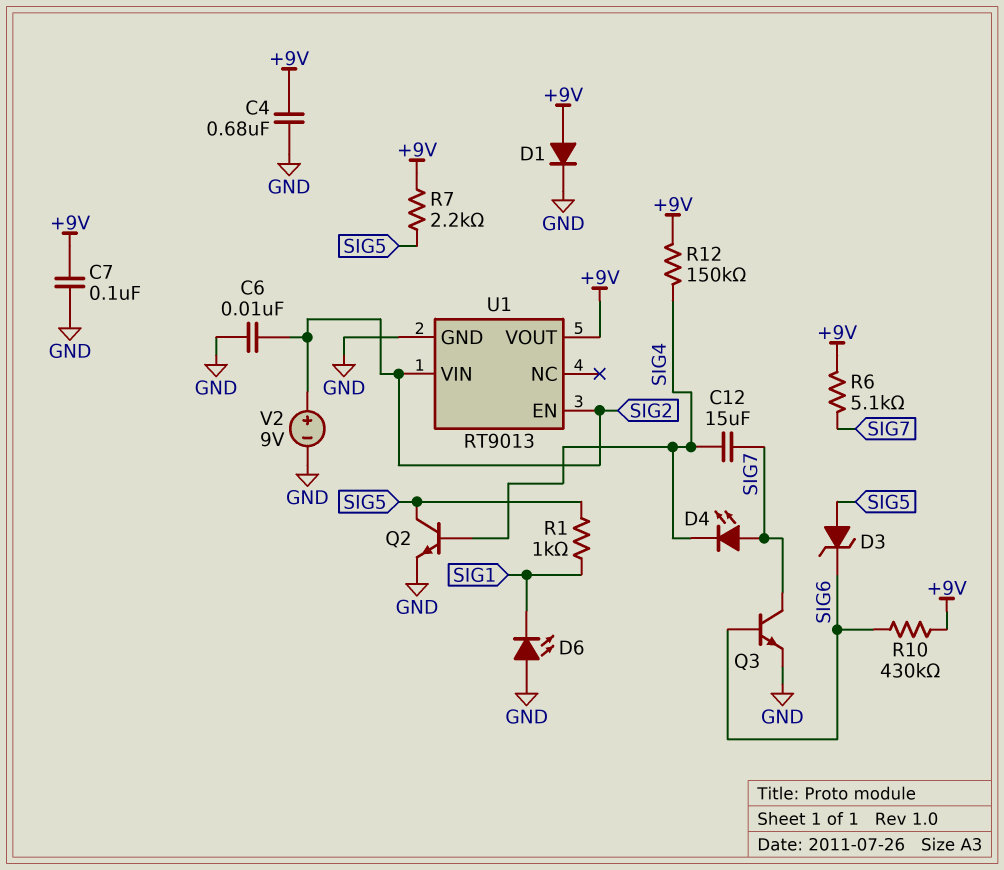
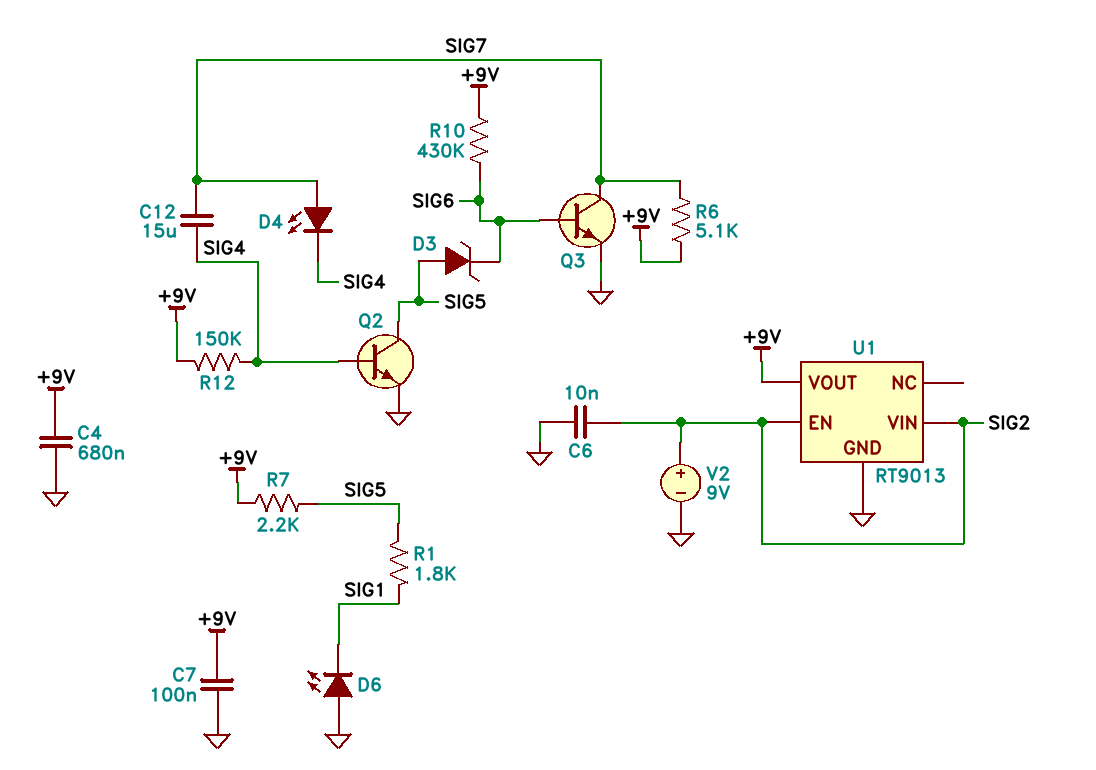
D1: diode (A +9V, K GND) -> none
R1: 1k (SIG1, SIG5) -> 1.8k (SIG1, SIG5)

